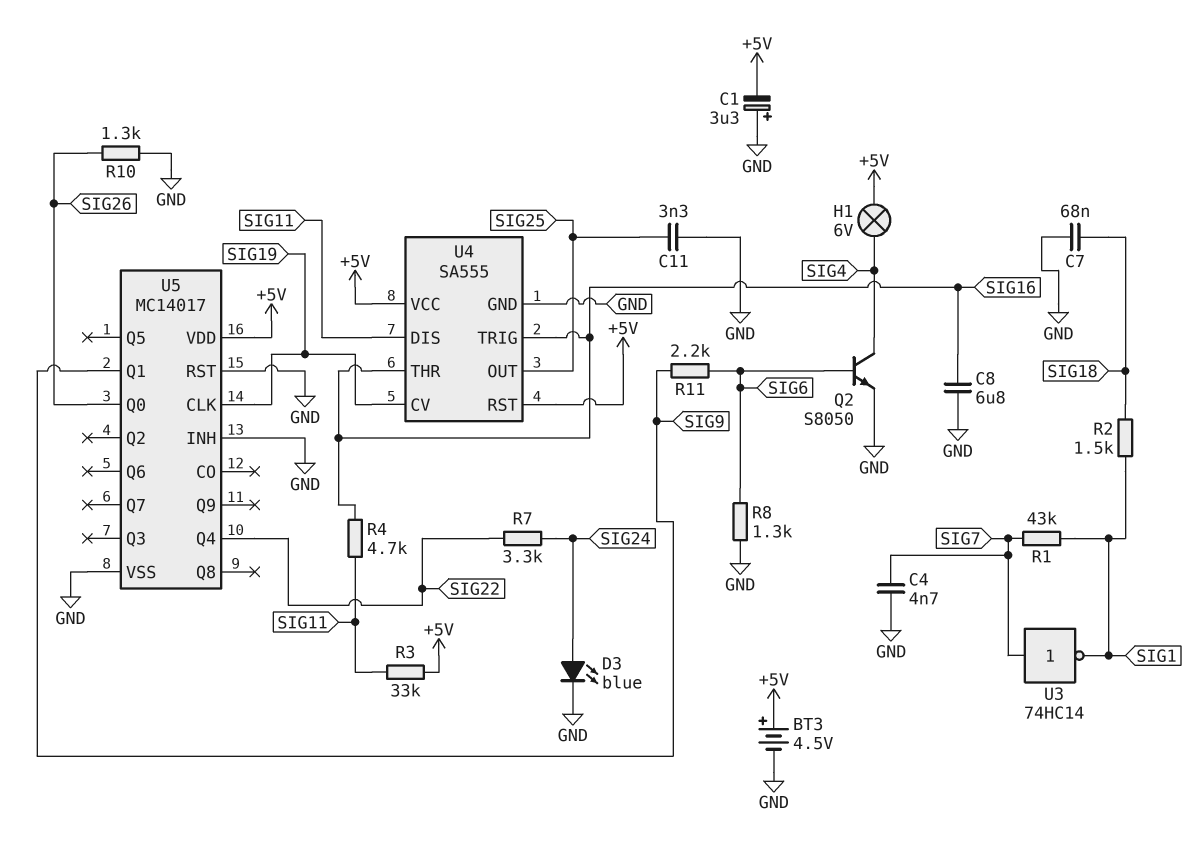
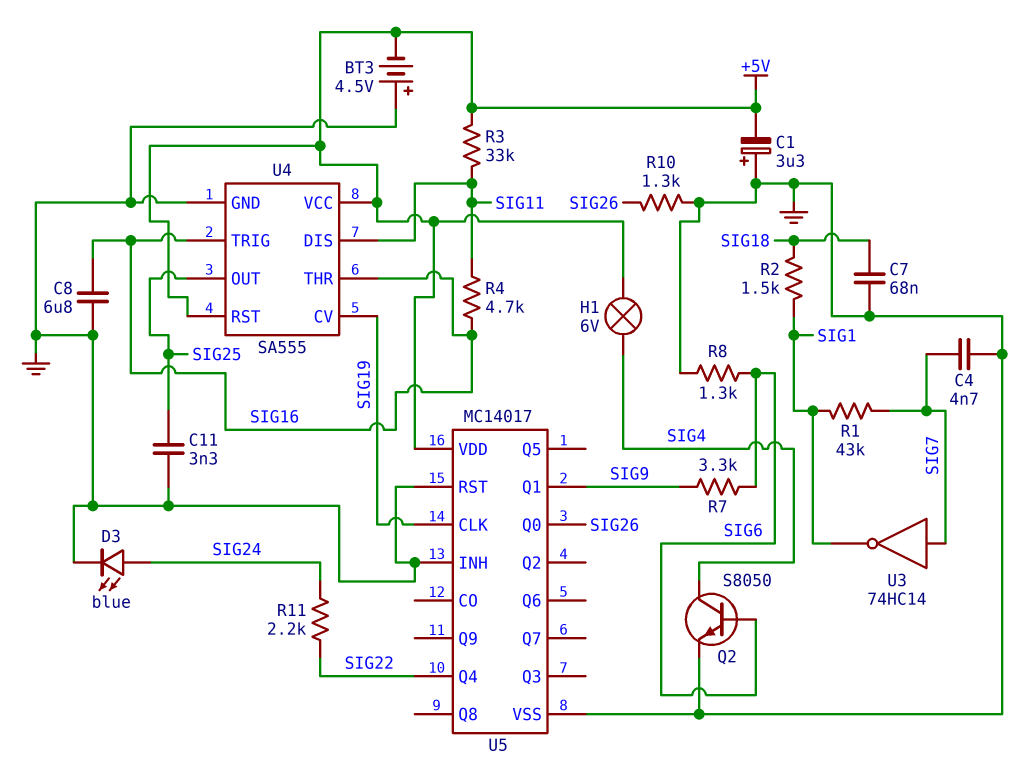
BT3: 4.5V (plus +5V, minus GND) -> 4.5V (plus GND, minus +5V)
R7: 3.3k (SIG22, SIG24) -> 3.3k (SIG6, SIG9)
R11: 2.2k (SIG6, SIG9) -> 2.2k (SIG22, SIG24)

